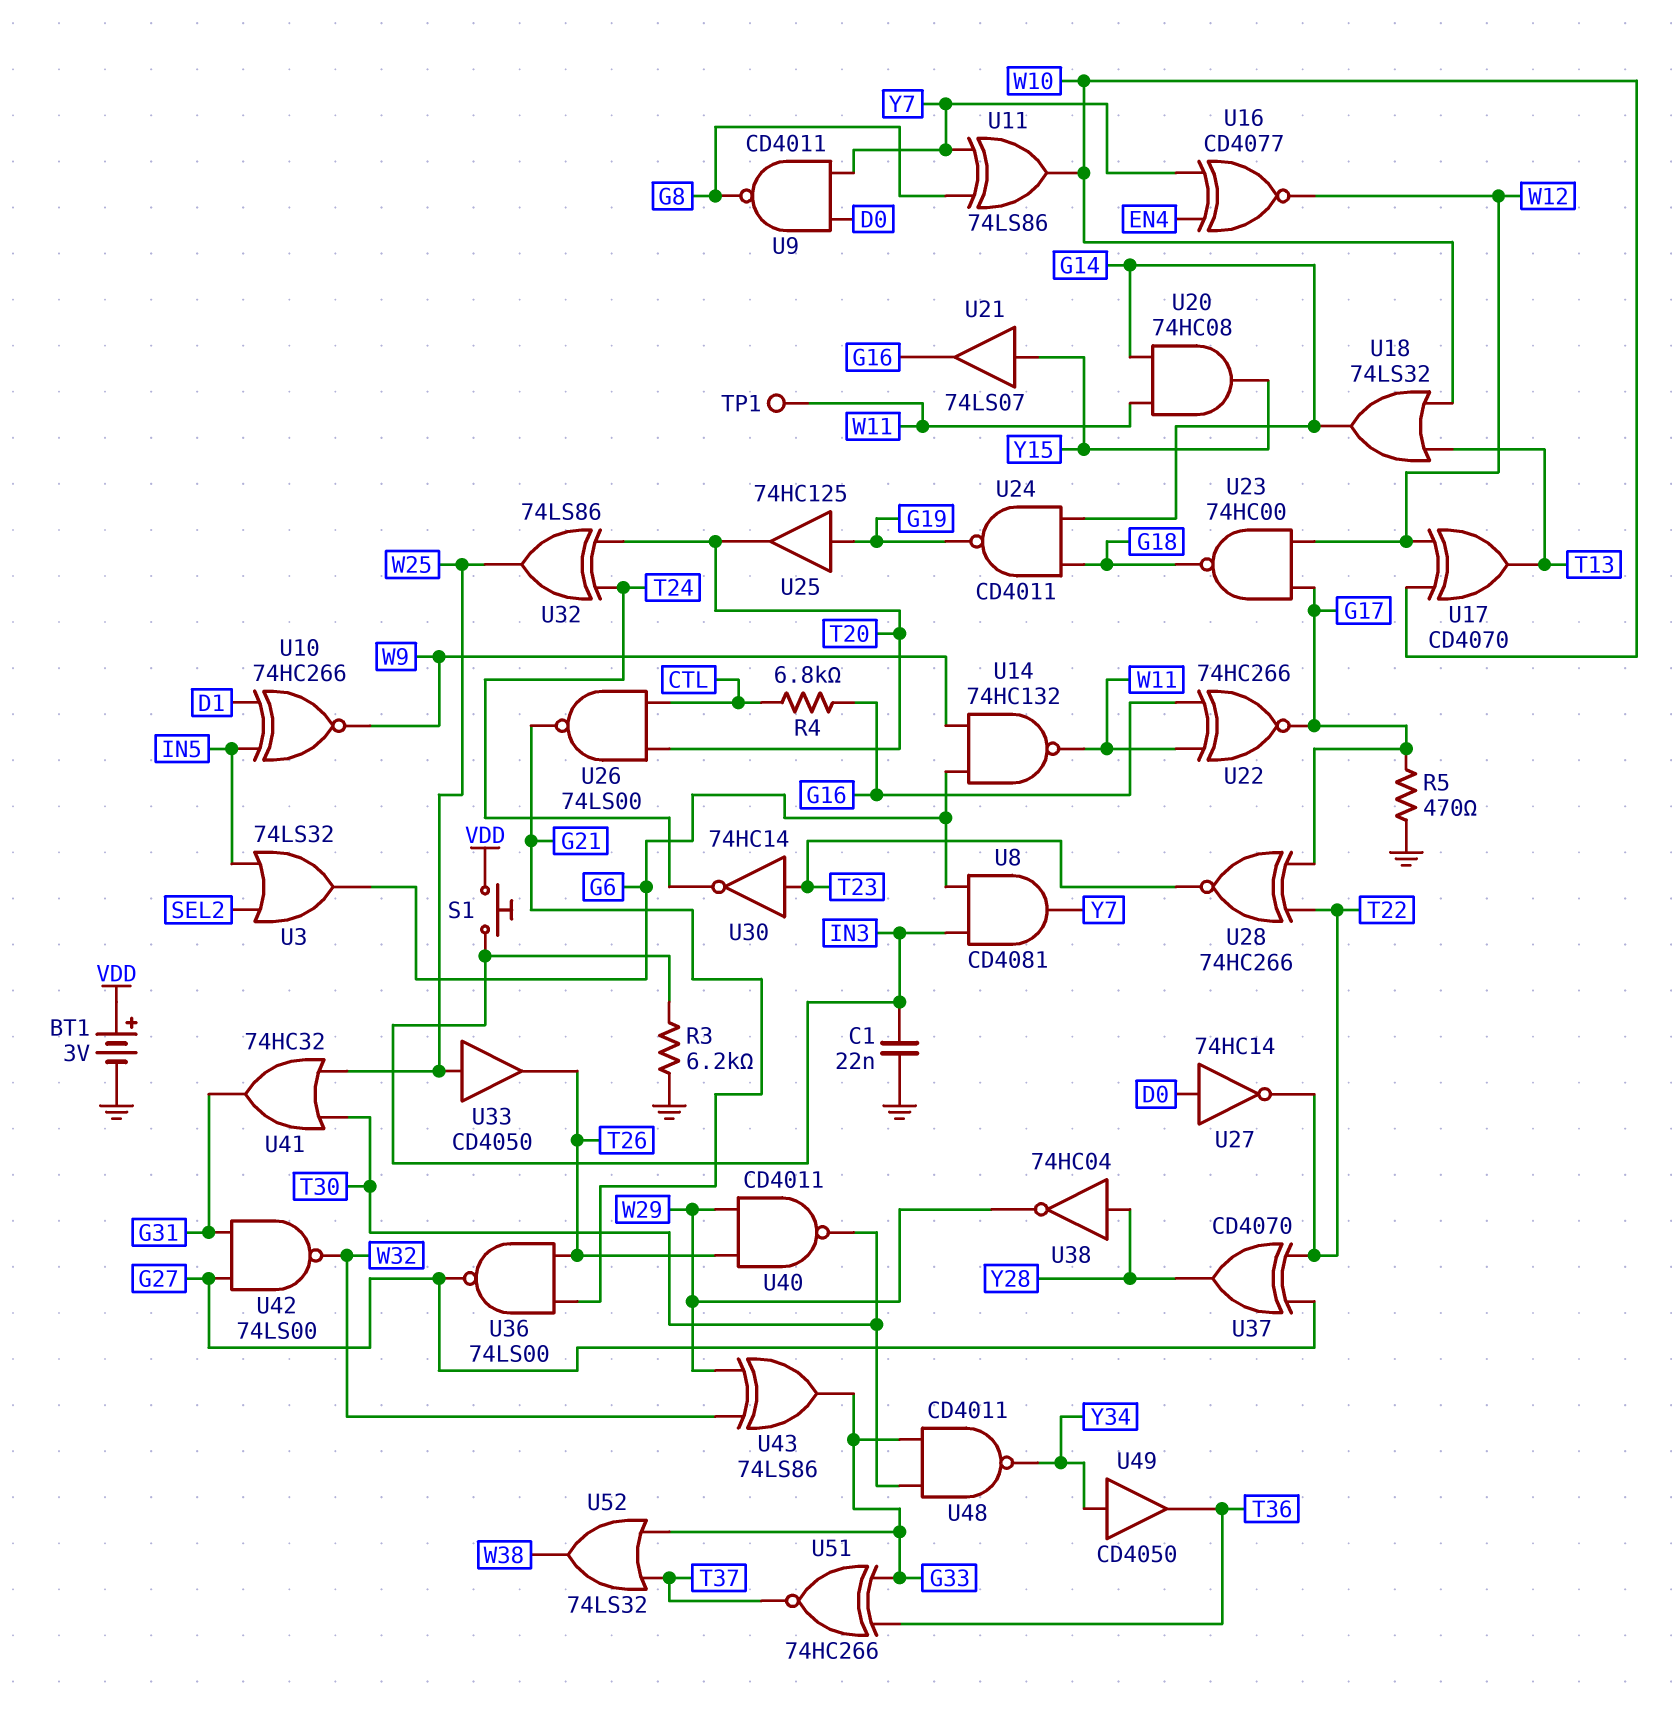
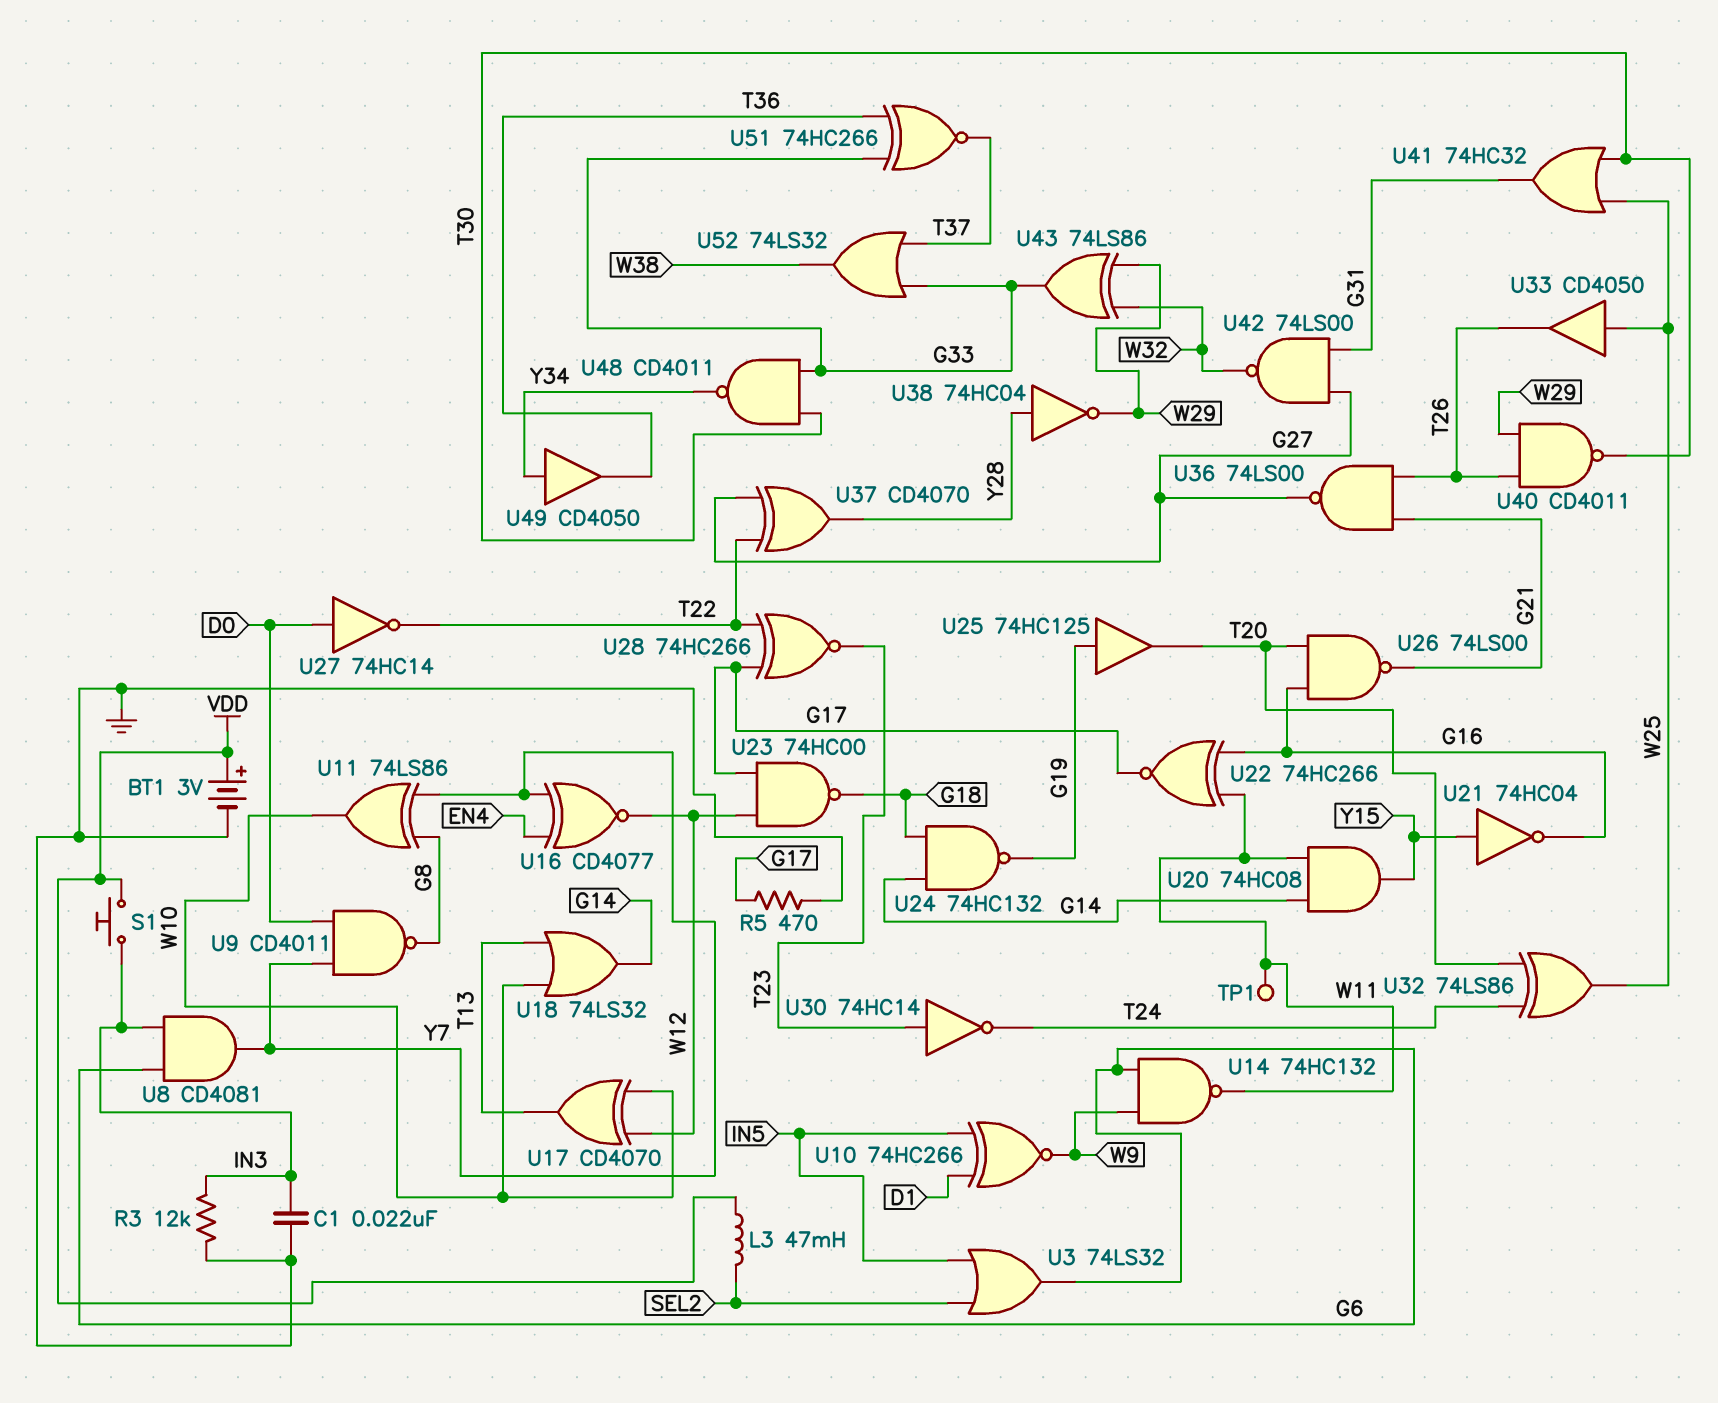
L3: none -> 47mH (SEL2, VDD)
R3: 6.2k (GND, IN3) -> 12k (GND, IN3)
R4: 6.8k (CTL, G16) -> none
U21: buffer 74LS07 (in Y15, out G16) -> NOT 74HC04 (in Y15, out G16)
U24: NAND CD4011 (in G14, in G18, out G19) -> NAND 74HC132 (in G14, in G18, out G19)
U26: NAND 74LS00 (in CTL, in T20, out G21) -> NAND 74LS00 (in G16, in T20, out G21)

